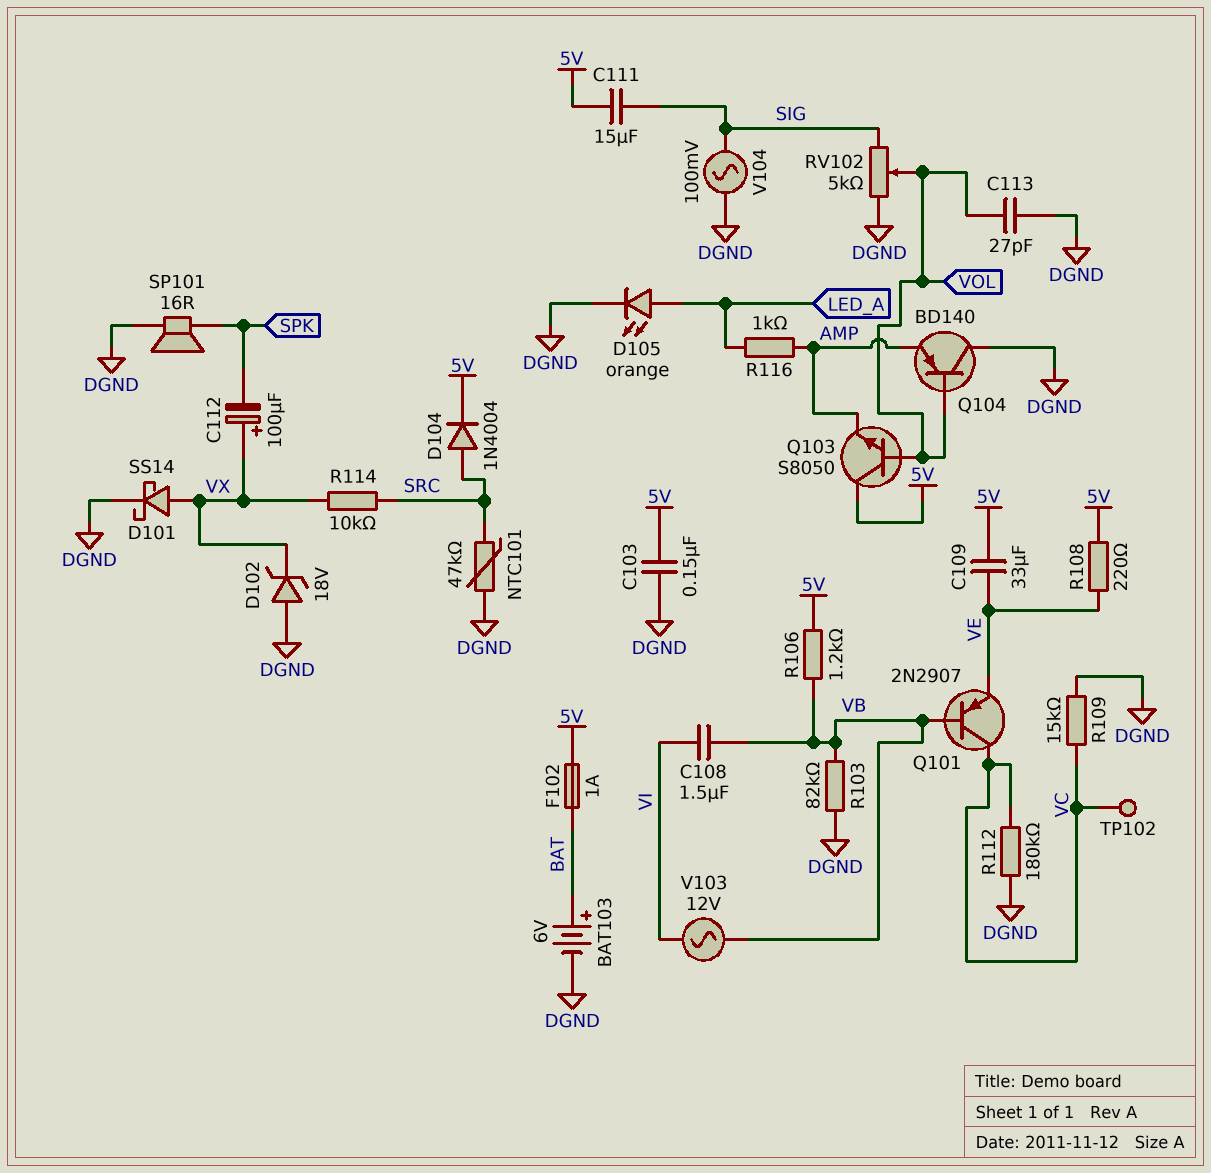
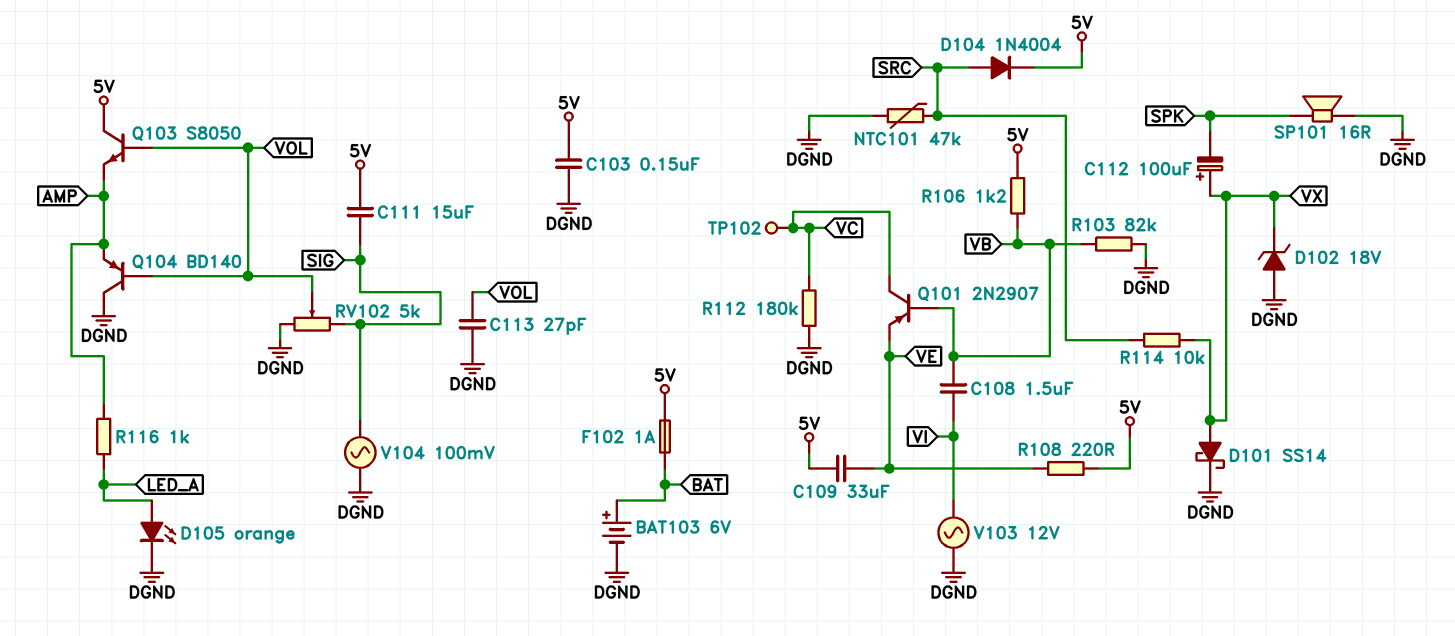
R109: 15k (DGND, VC) -> none
V103: AC 12V (VB, VI) -> AC 12V (DGND, VI)

